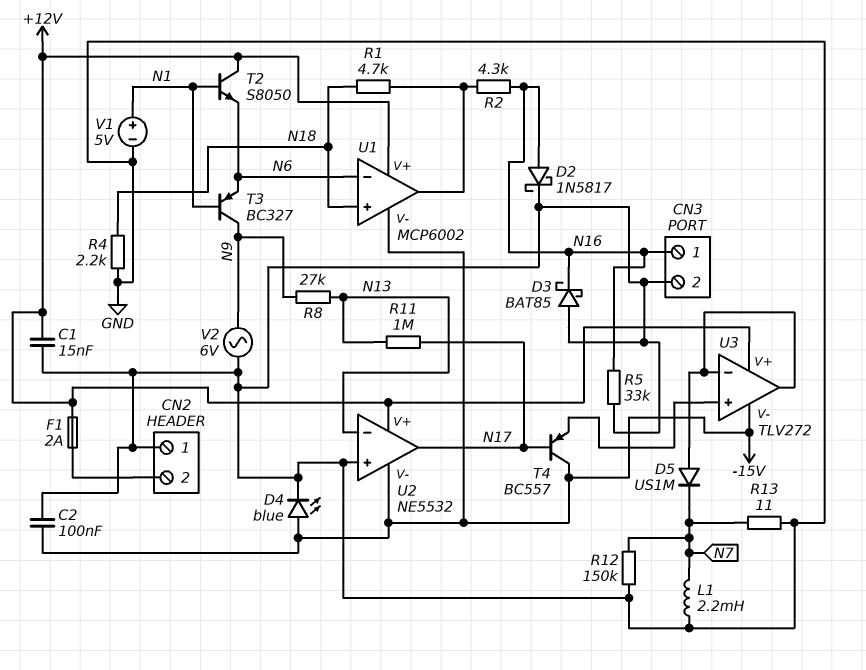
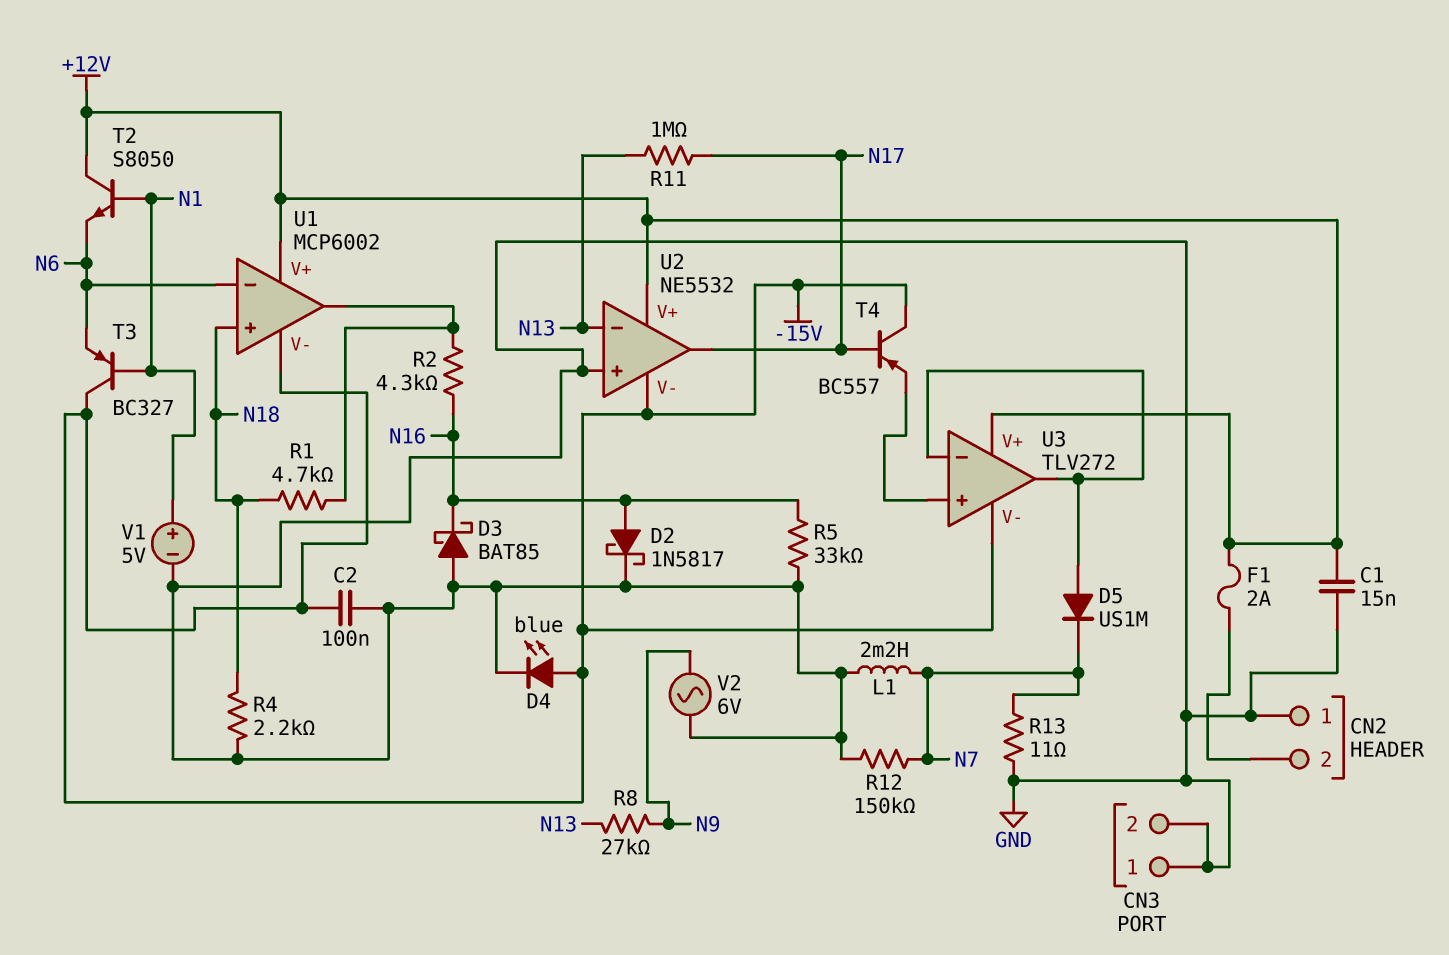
CN3 pin 1: N16 -> GND
T3: PNP BC327 (B N1, C N9, E N6) -> PNP BC327 (B N1, C -15V, E N6)

